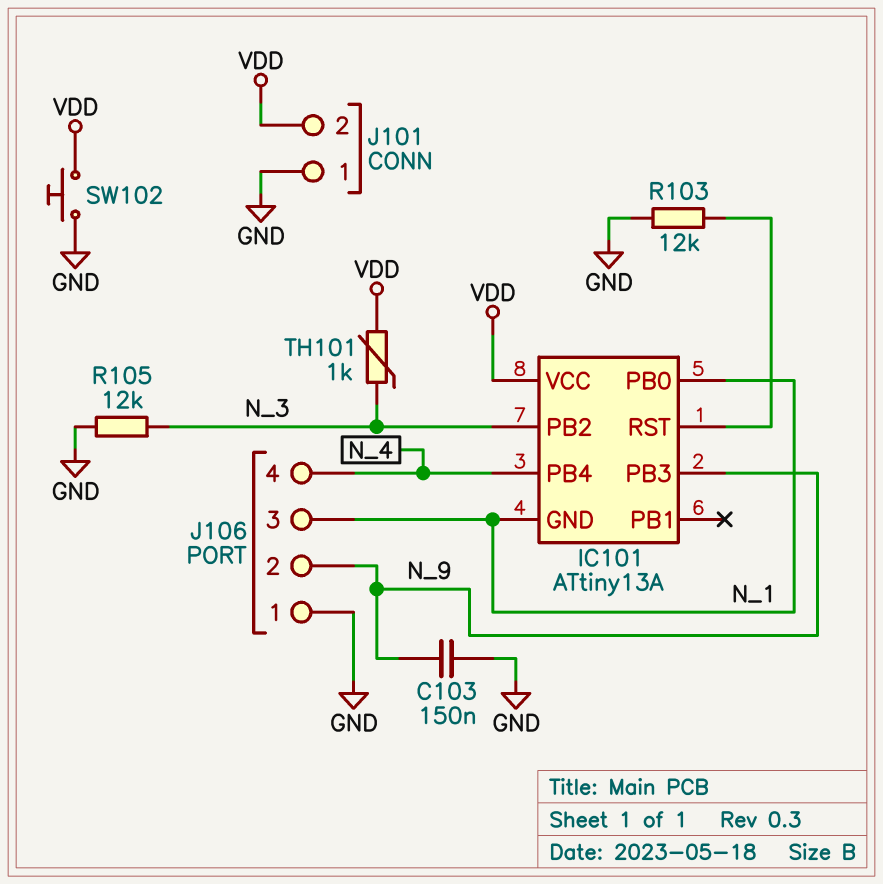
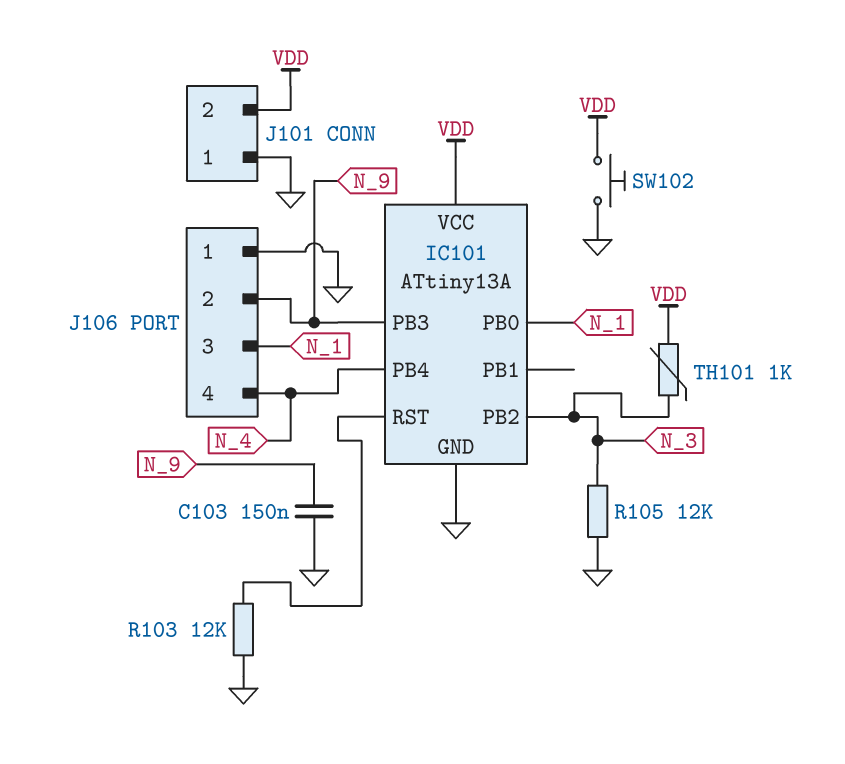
IC101 pin GND: N_1 -> GND

